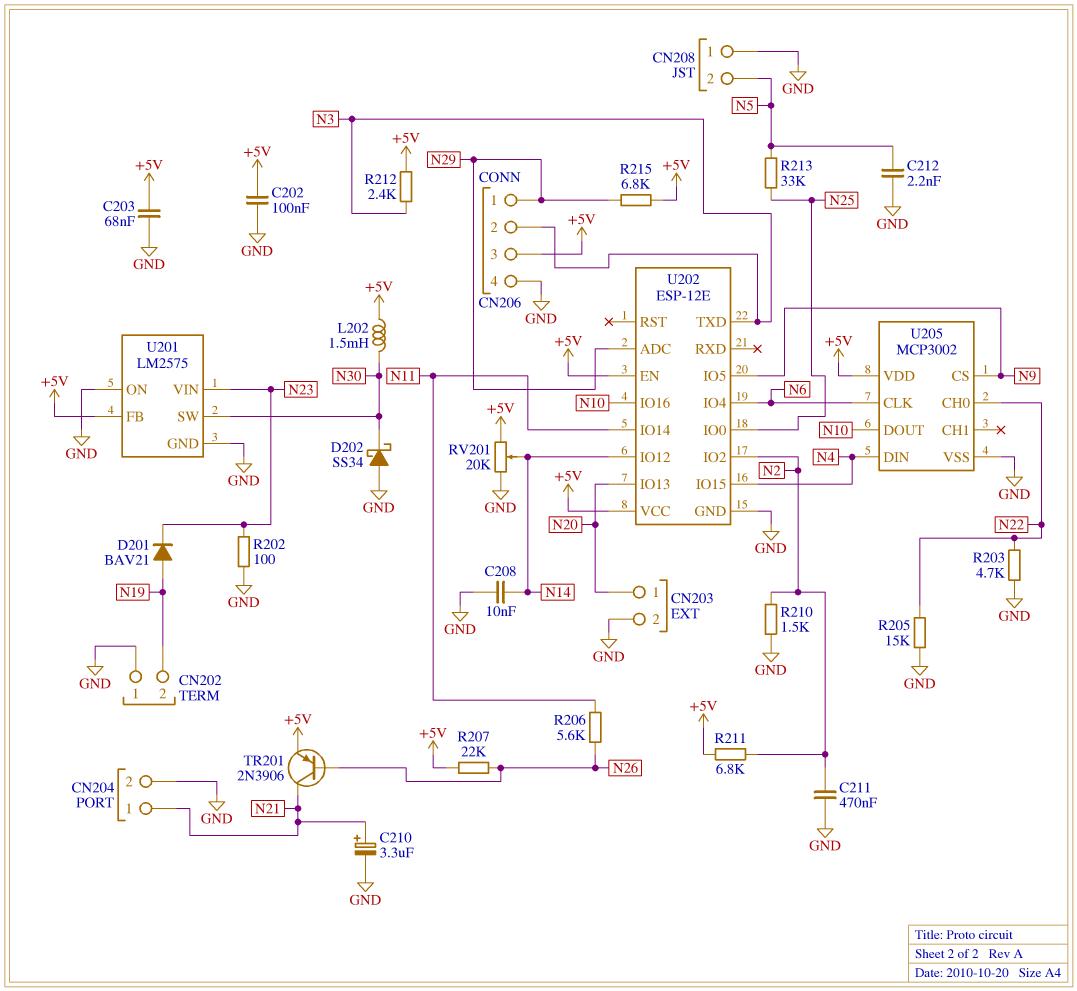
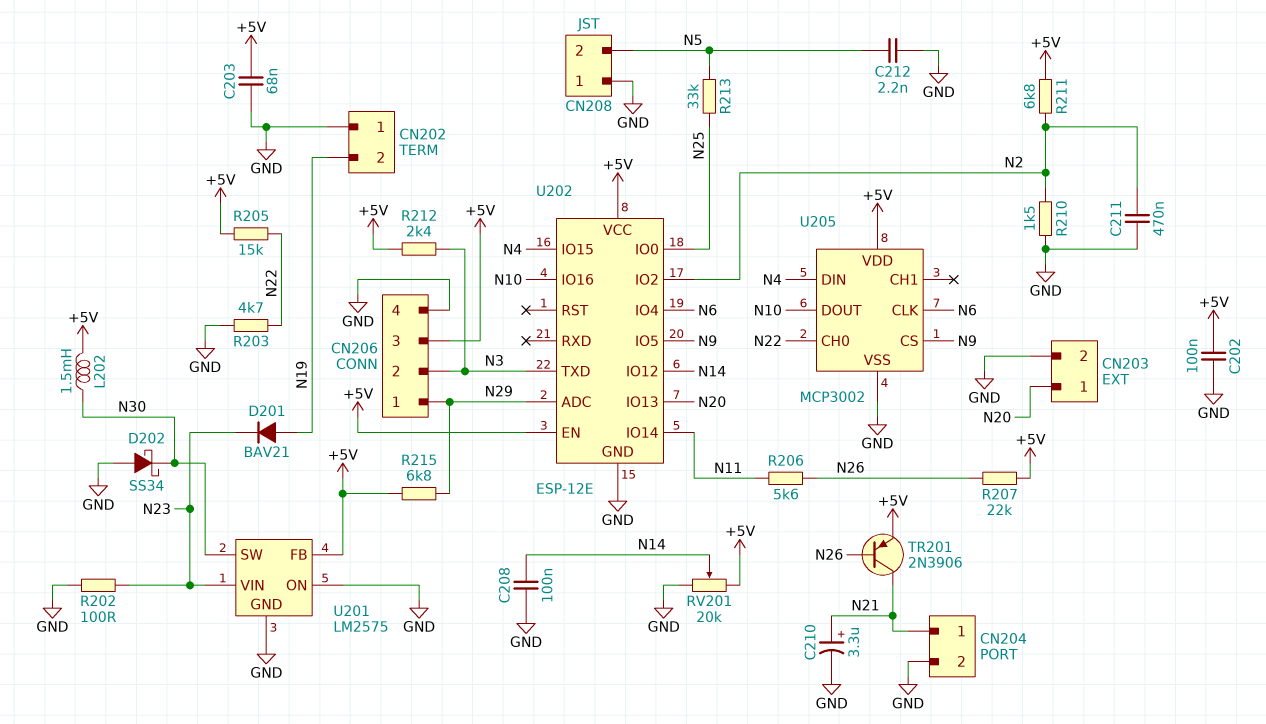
C208: 10nF (GND, N14) -> 100nF (GND, N14)
R205: 15k (GND, N22) -> 15k (+5V, N22)

